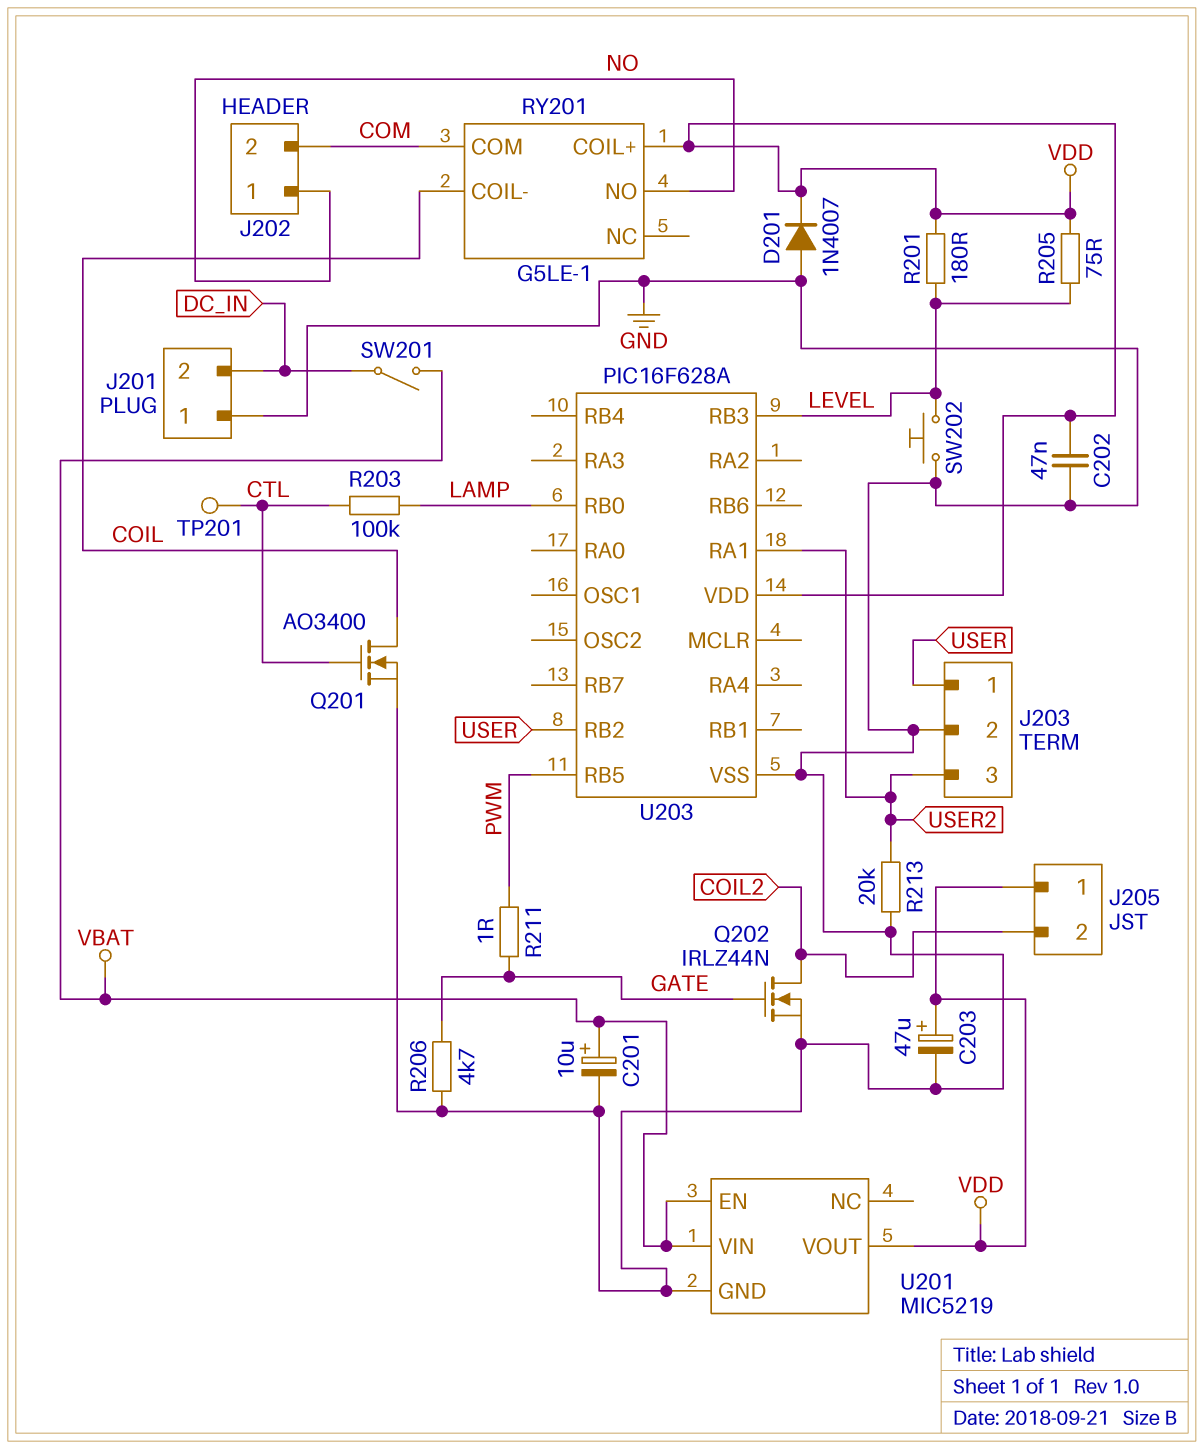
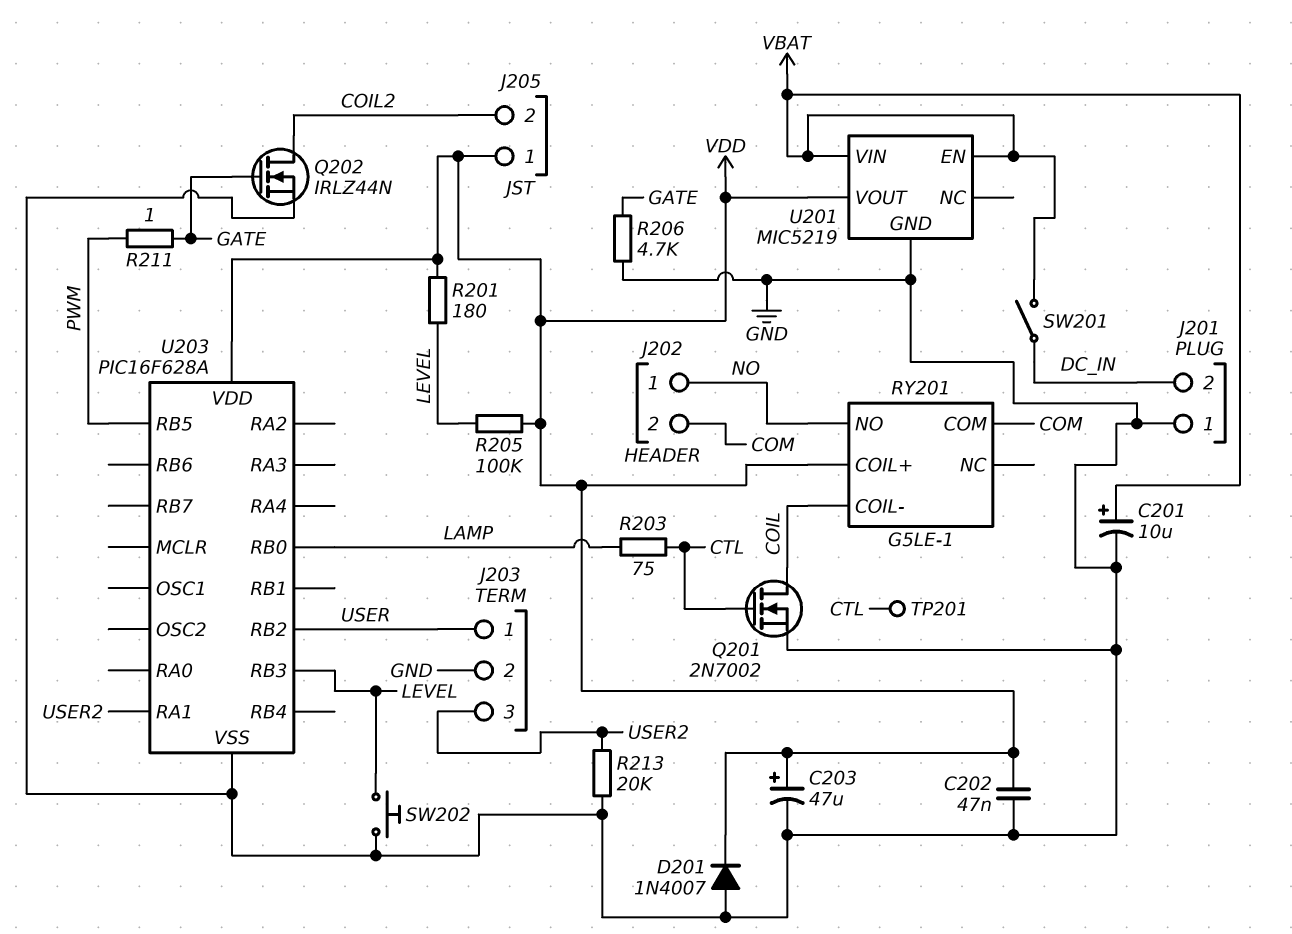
Q201: NMOS AO3400 (G CTL, D COIL, S GND) -> NMOS 2N7002 (G CTL, D COIL, S GND)
R203: 100k (CTL, LAMP) -> 75 (CTL, LAMP)
R205: 75 (LEVEL, VDD) -> 100k (LEVEL, VDD)

